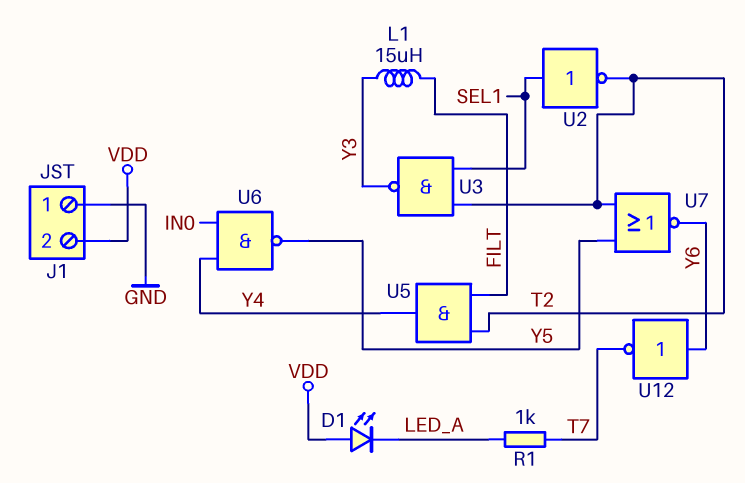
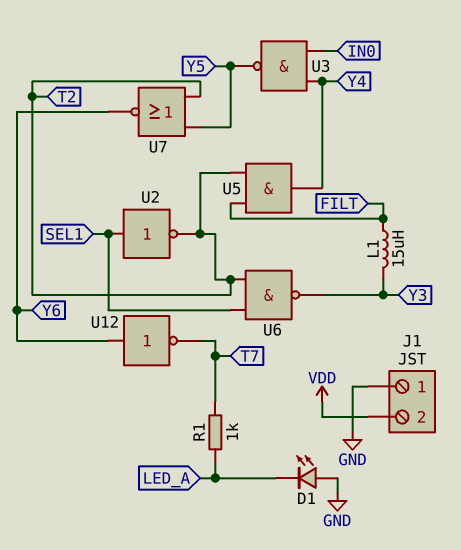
D1: LED (A VDD, K LED_A) -> LED (A GND, K LED_A)
U3: NAND (in SEL1, in T2, out Y3) -> NAND (in IN0, in Y4, out Y5)
U6: NAND (in IN0, in Y4, out Y5) -> NAND (in SEL1, in T2, out Y3)

